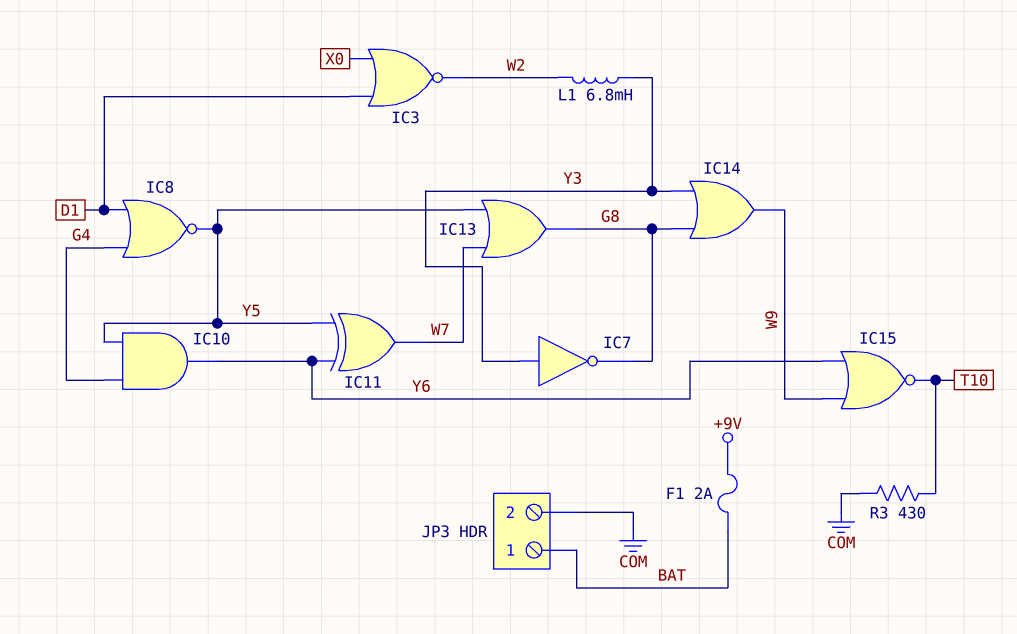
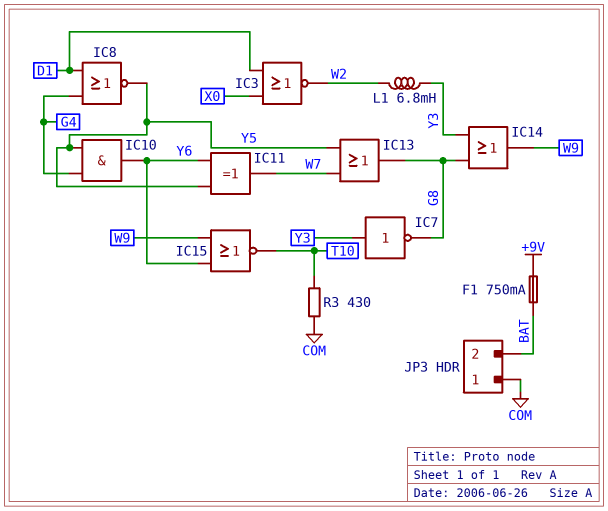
F1: 2A (+9V, BAT) -> 750mA (+9V, BAT)
JP3 pin 1: BAT -> COM
JP3 pin 2: COM -> BAT

